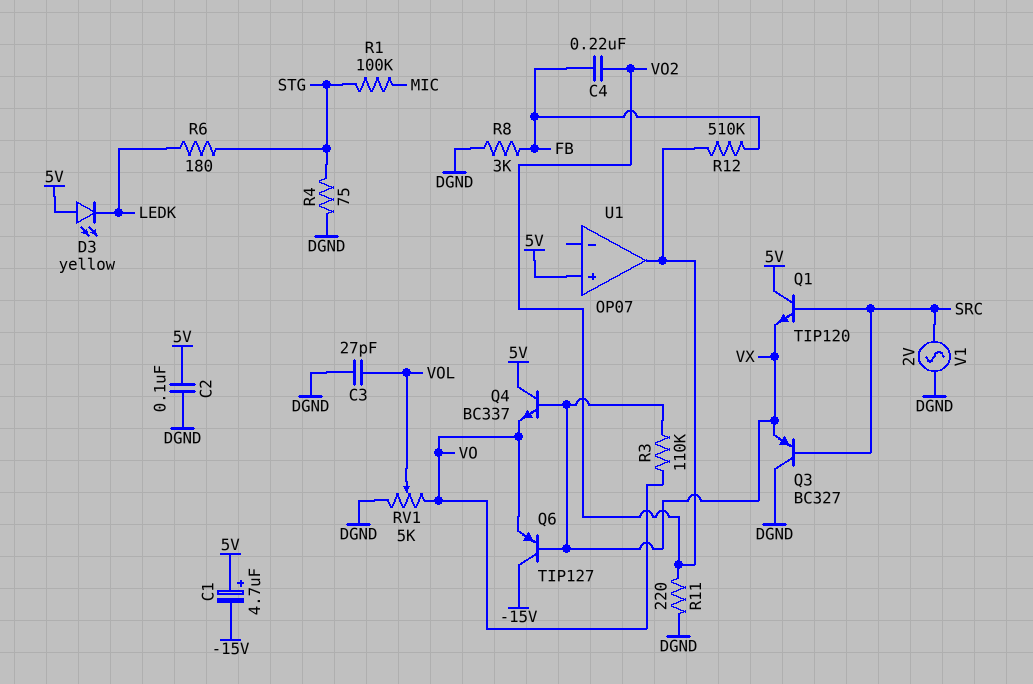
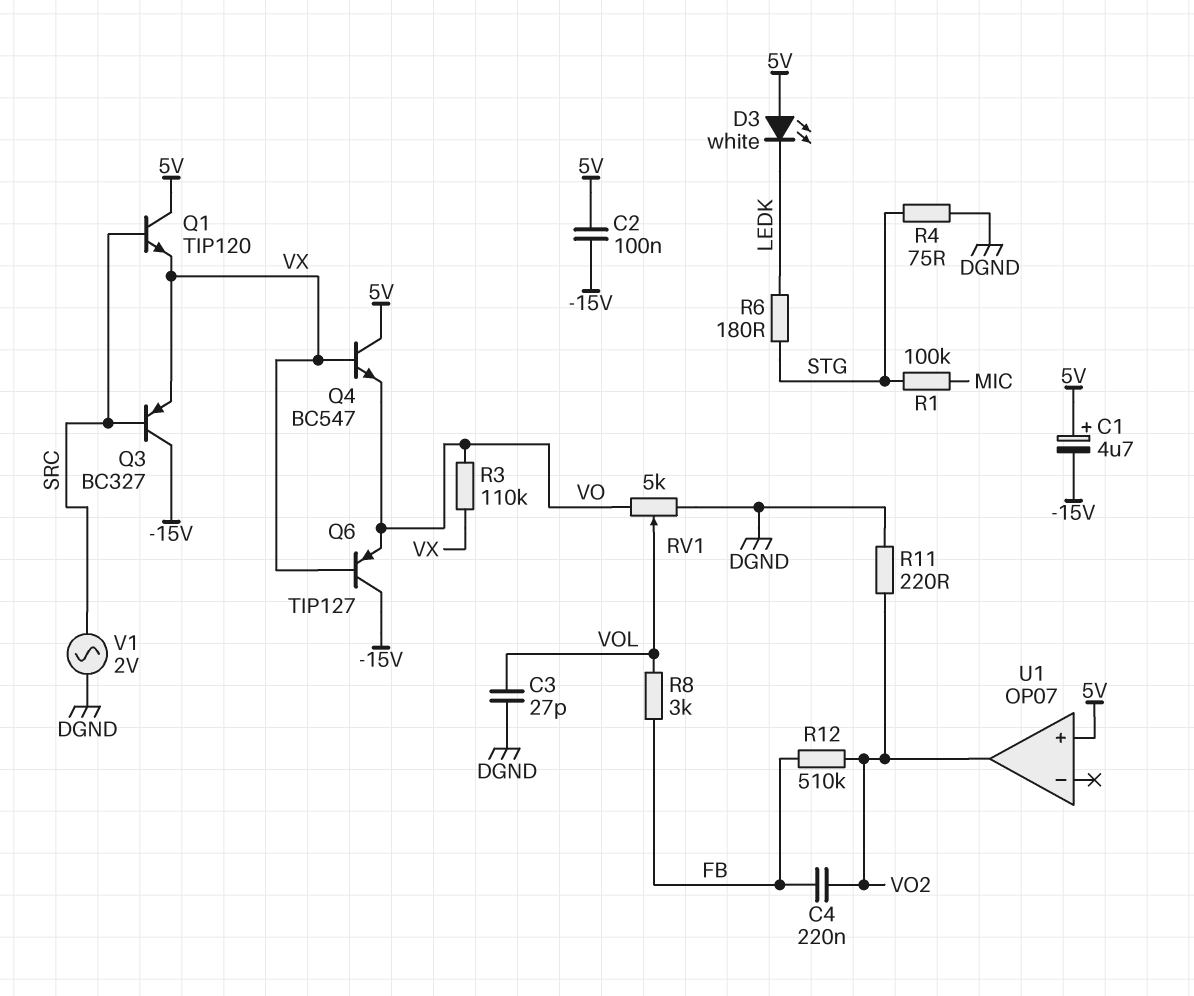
C2: 100nF (5V, DGND) -> 100nF (-15V, 5V)
D3: LED yellow (A 5V, K LEDK) -> LED white (A 5V, K LEDK)
Q3: PNP BC327 (B SRC, C DGND, E VX) -> PNP BC327 (B SRC, C -15V, E VX)
Q4: NPN BC337 (B VX, C 5V, E VO) -> NPN BC547 (B VX, C 5V, E VO)
R8: 3k (DGND, FB) -> 3k (FB, VOL)

